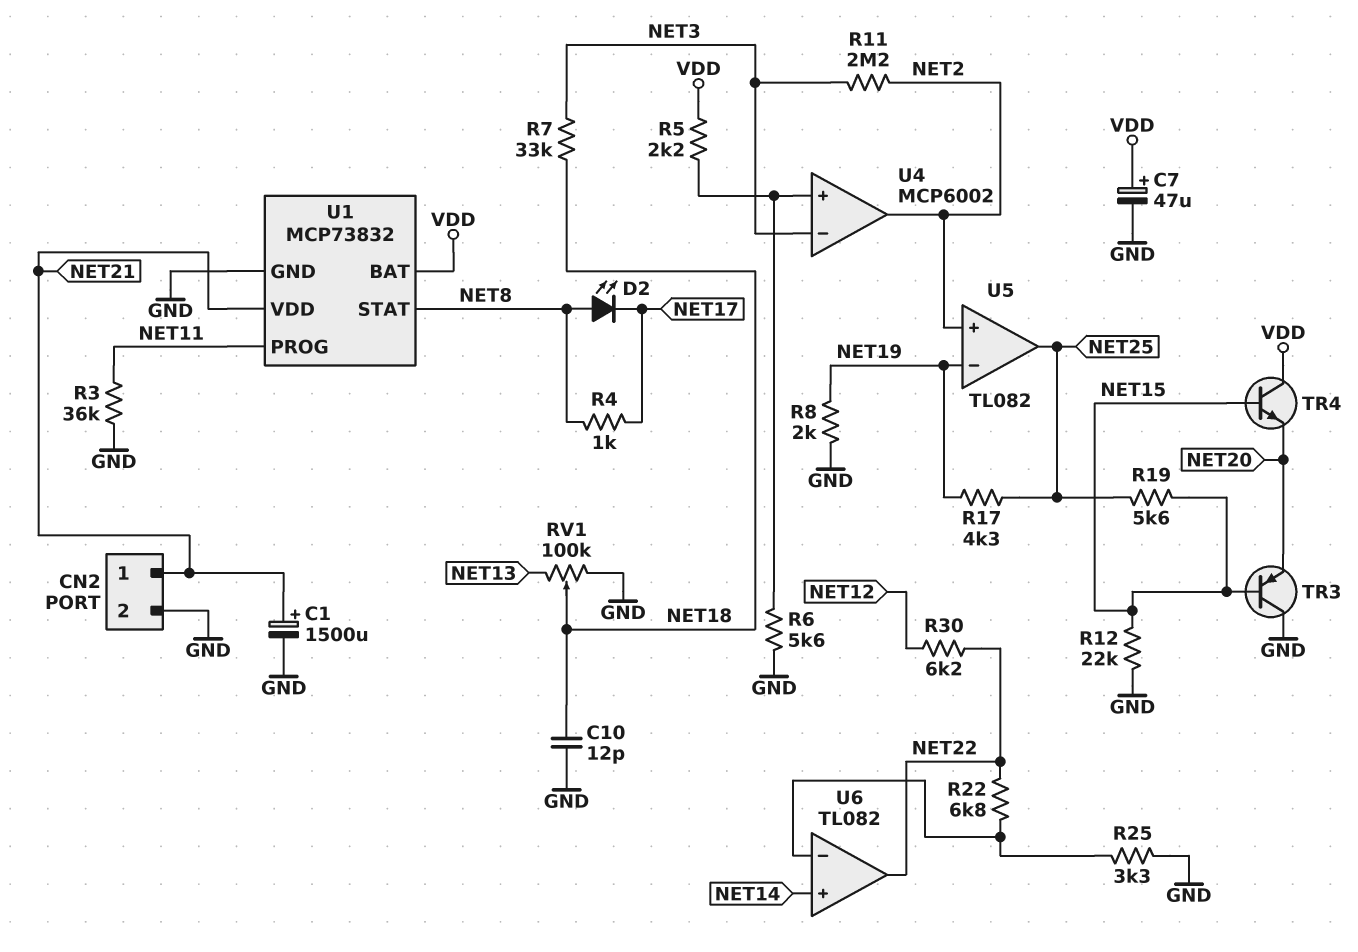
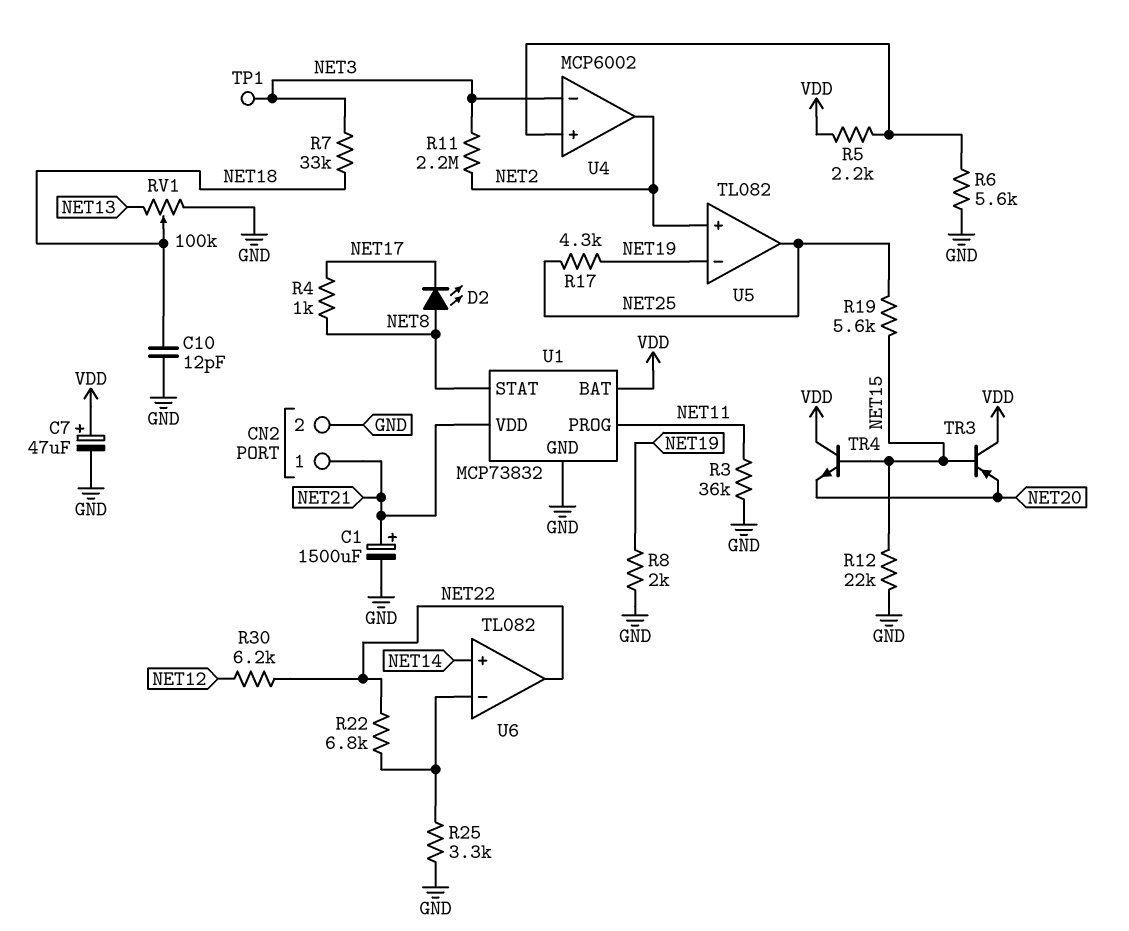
TP1: none -> test point (NET3)
TR3: PNP (B NET15, C GND, E NET20) -> PNP (B NET15, C VDD, E NET20)

